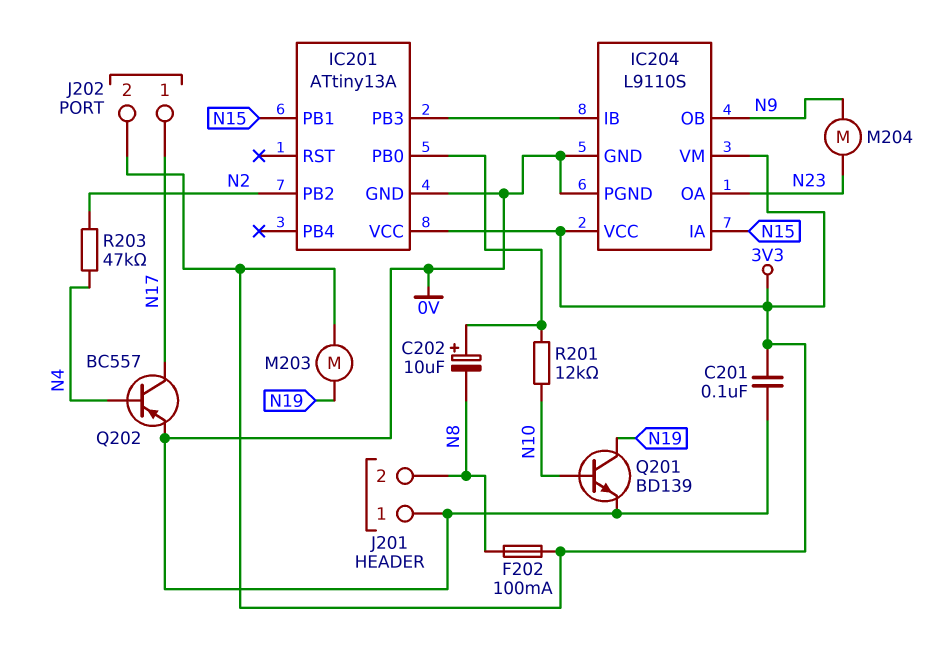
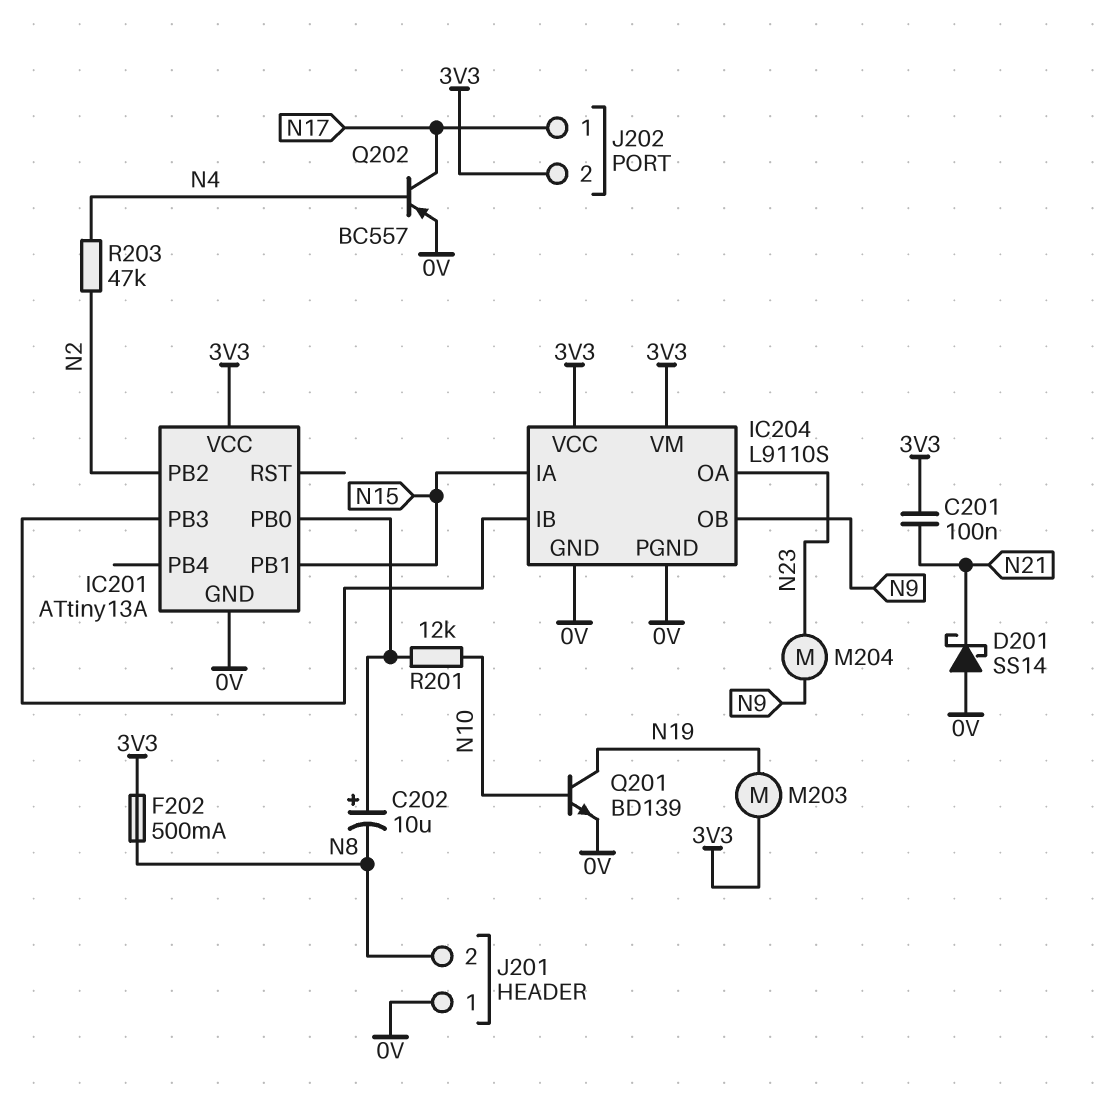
C201: 100nF (0V, 3V3) -> 100nF (3V3, N21)
D201: none -> schottky SS14 (A 0V, K N21)
F202: 100mA (3V3, N8) -> 500mA (3V3, N8)

